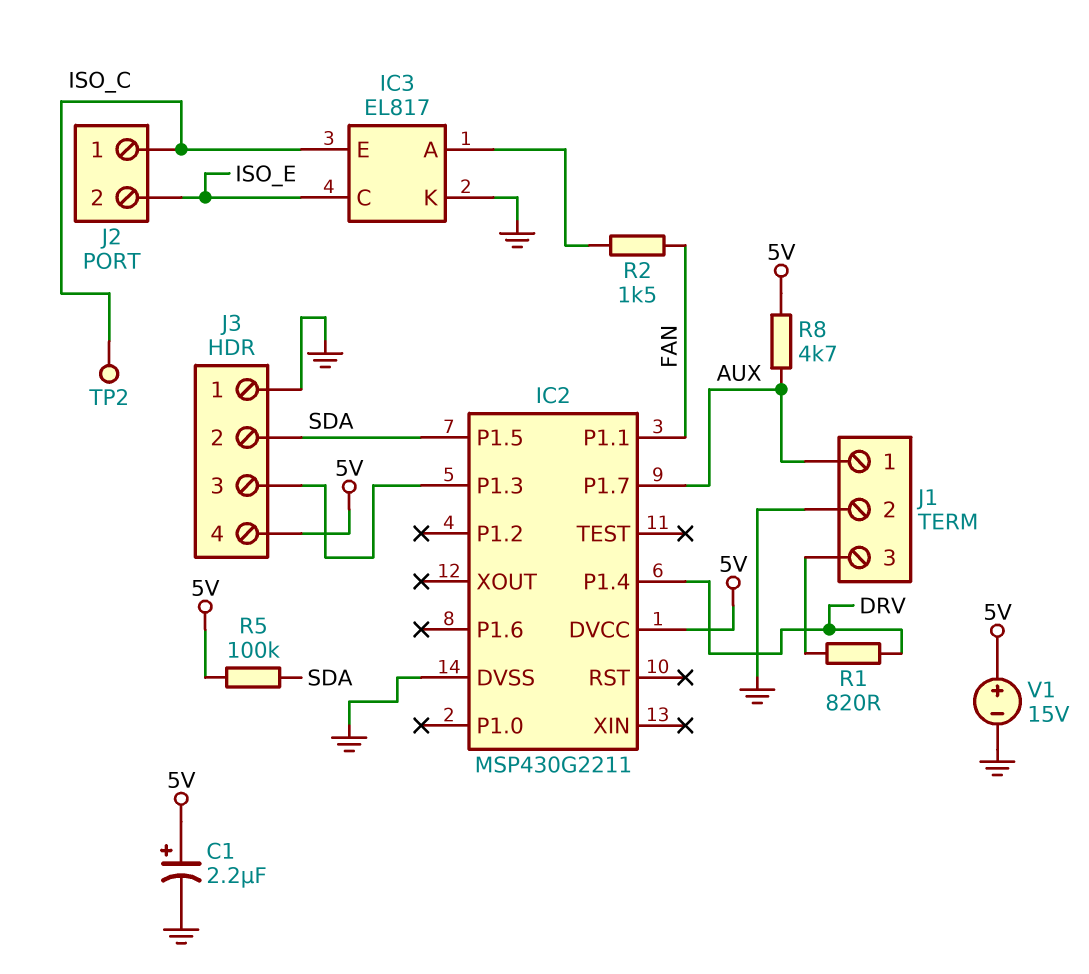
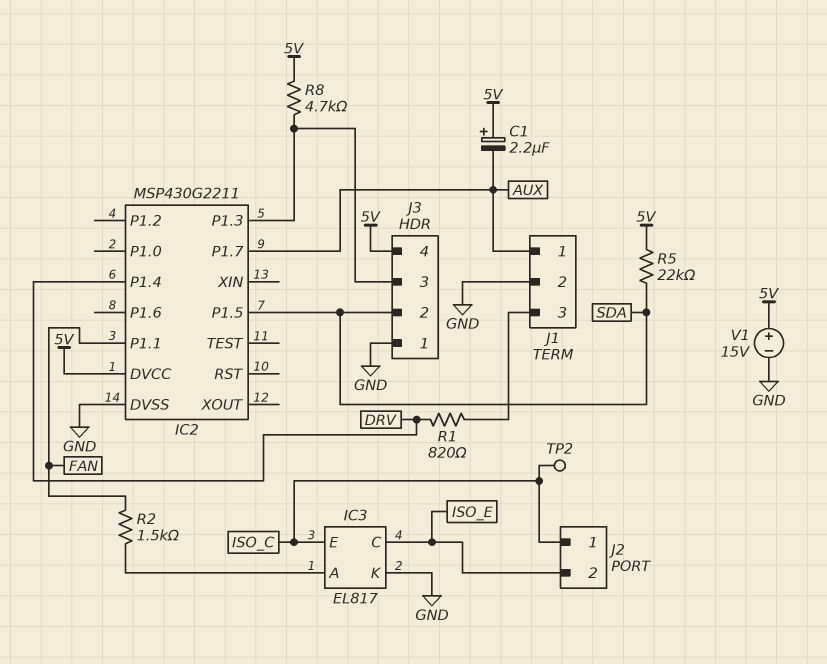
C1: 2.2uF (plus 5V, minus GND) -> 2.2uF (plus 5V, minus AUX)
R5: 100k (5V, SDA) -> 22k (5V, SDA)
R8: 4.7k (5V, AUX) -> 4.7k (5V, IC2/P1.3)

